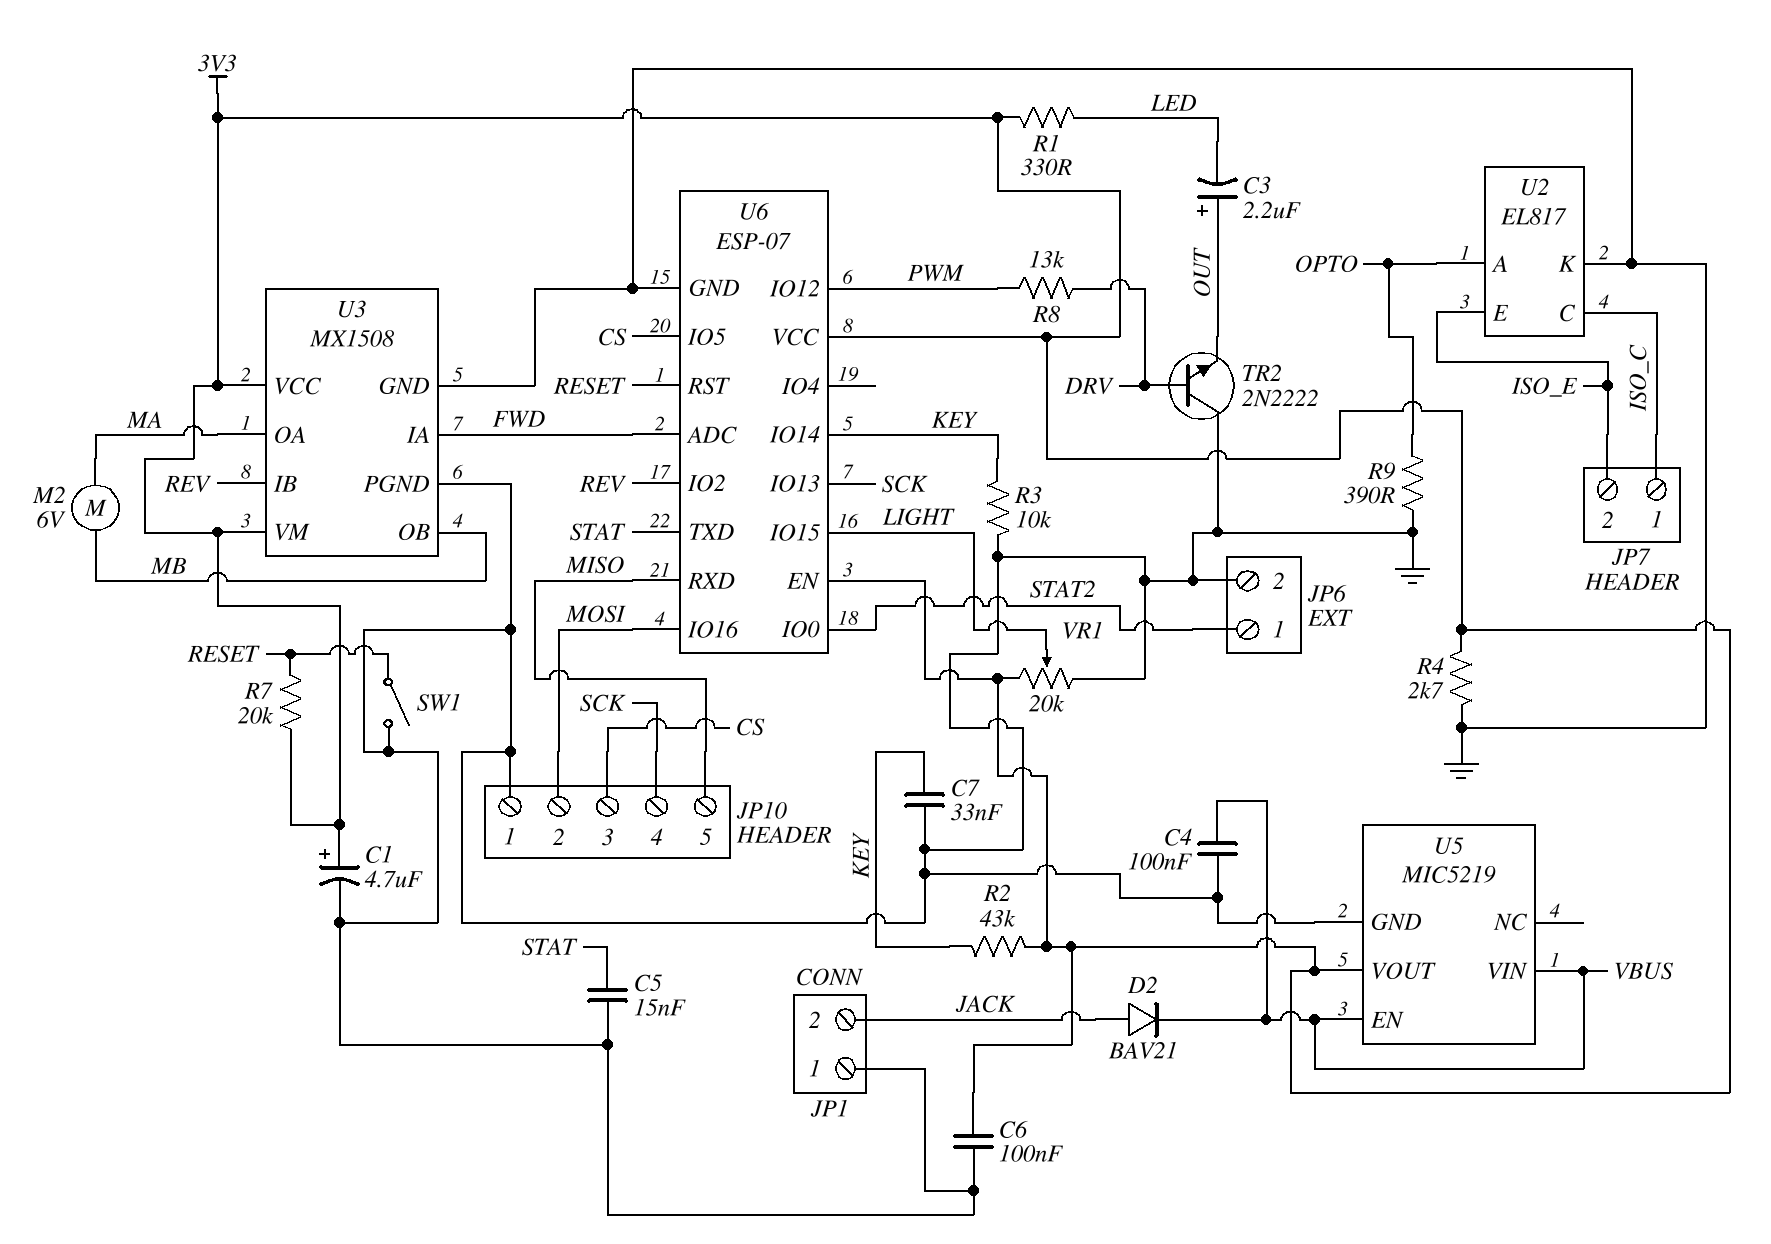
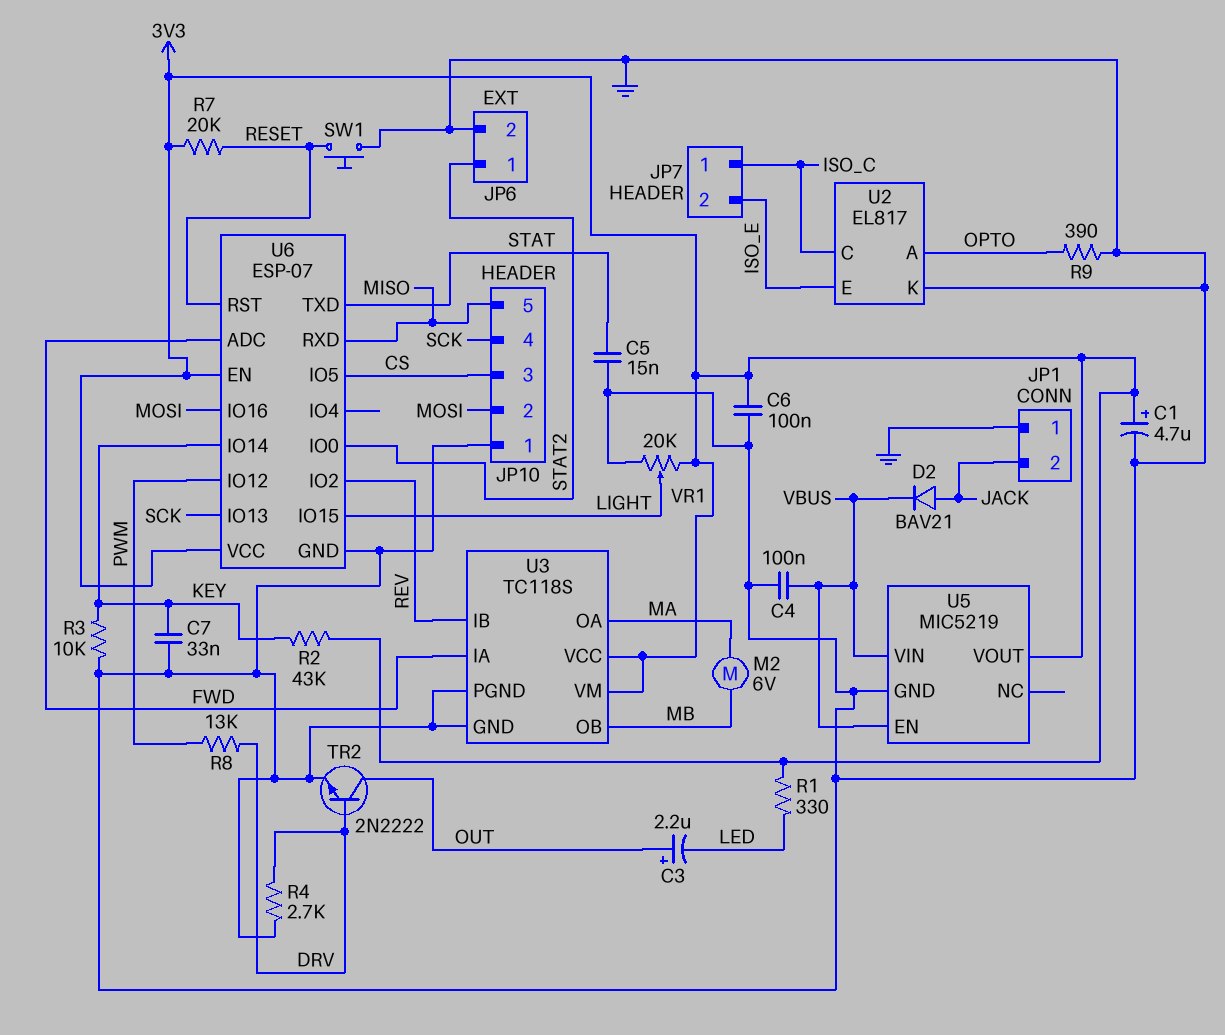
R4: 2.7k (3V3, GND) -> 2.7k (DRV, GND)
SW1: switch (GND, RESET) -> button (GND, RESET)
TR2: NPN 2N2222 (B DRV, C GND, E OUT) -> NPN 2N2222 (B DRV, C OUT, E GND)
U3: MX1508 -> TC118S

